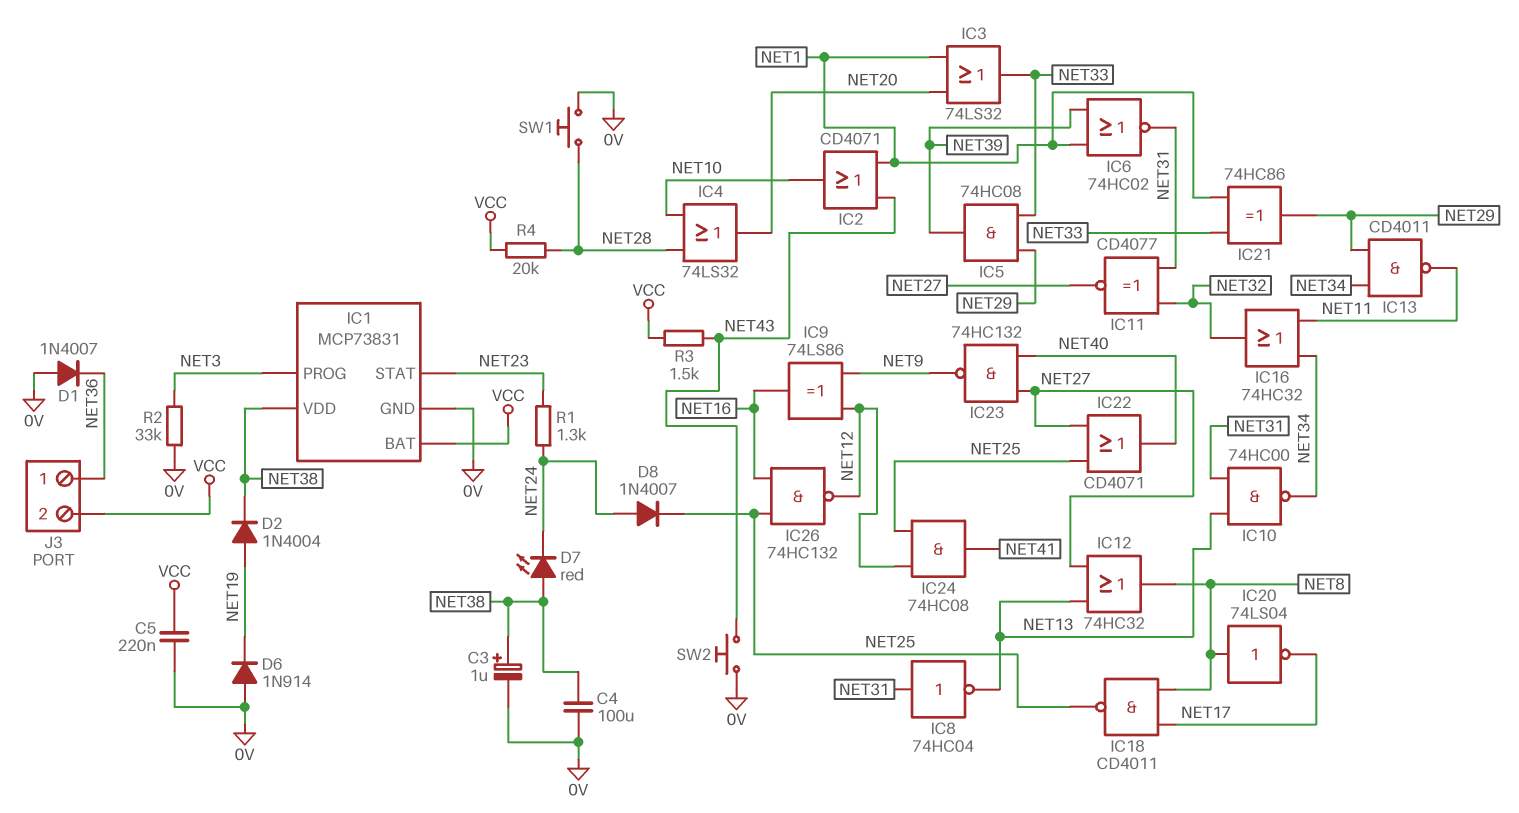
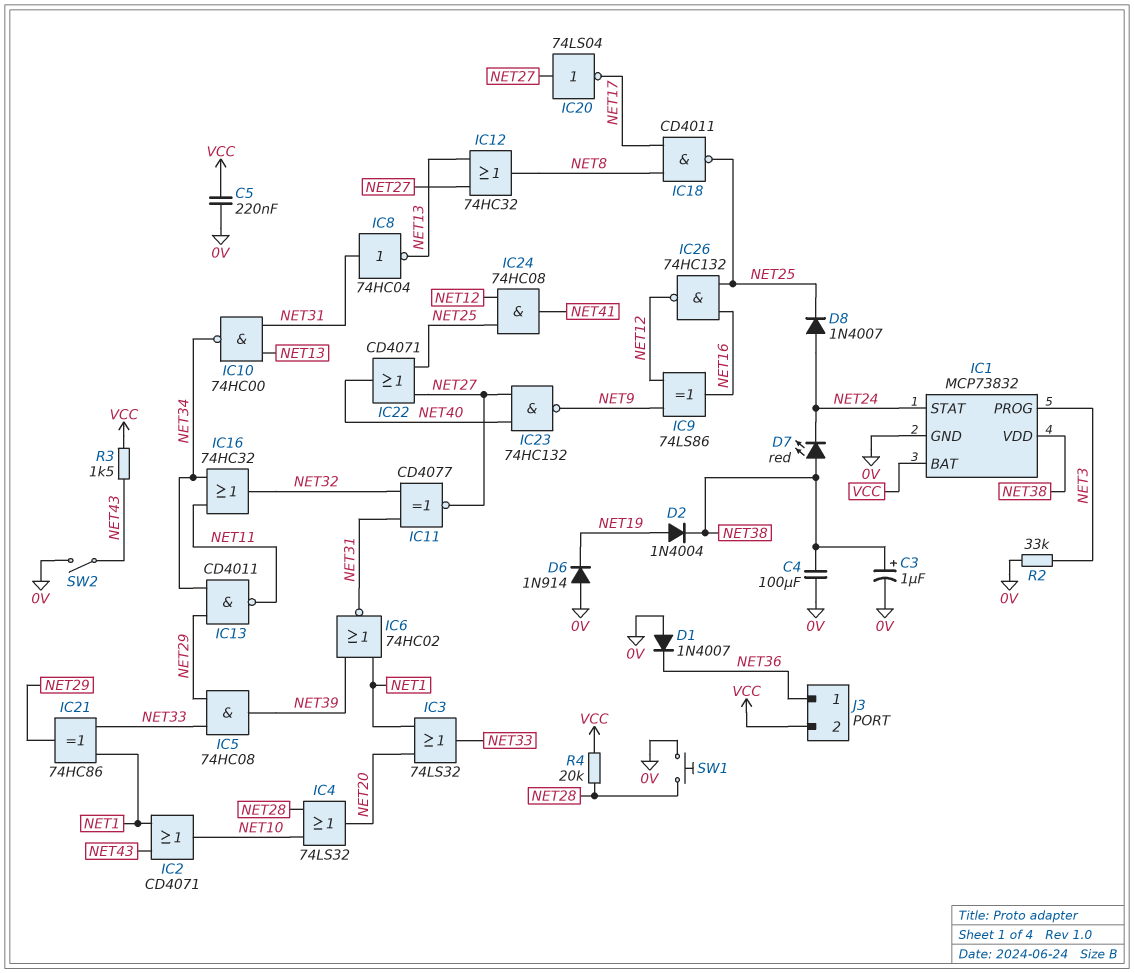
IC1: MCP73831 -> MCP73832
IC1 pin STAT: NET23 -> NET24
IC20: NOT 74LS04 (in NET8, out NET17) -> NOT 74LS04 (in NET27, out NET17)
R1: 1.3k (NET23, NET24) -> none
SW2: button (0V, NET43) -> switch (0V, NET43)

